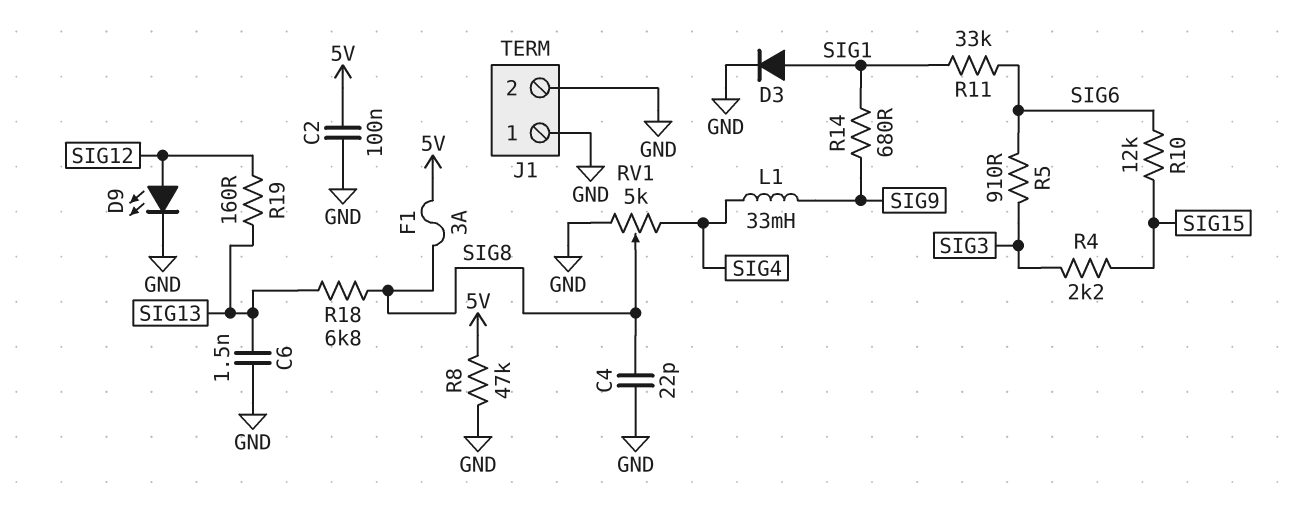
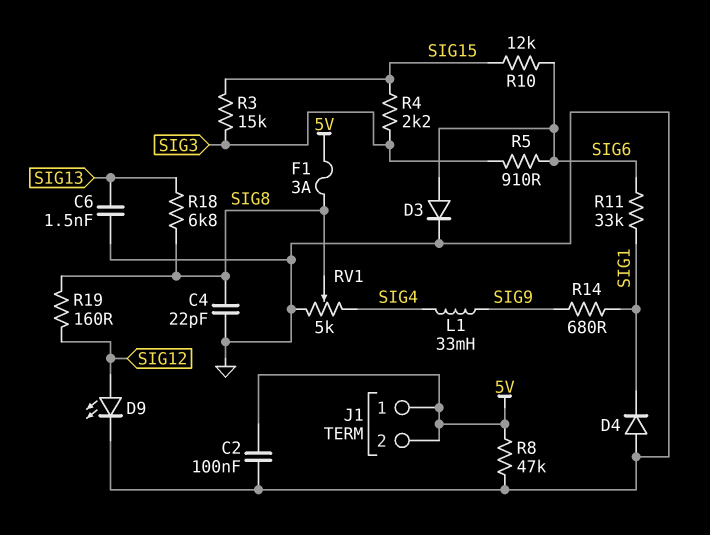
D3: diode (A SIG1, K GND) -> diode (A SIG6, K GND)
D4: none -> diode (A GND, K SIG1)
J1 pin 1: GND -> 5V
J1 pin 2: GND -> 5V
R3: none -> 15k (SIG3, SIG15)
R19: 160 (SIG12, SIG13) -> 160 (SIG8, SIG12)

